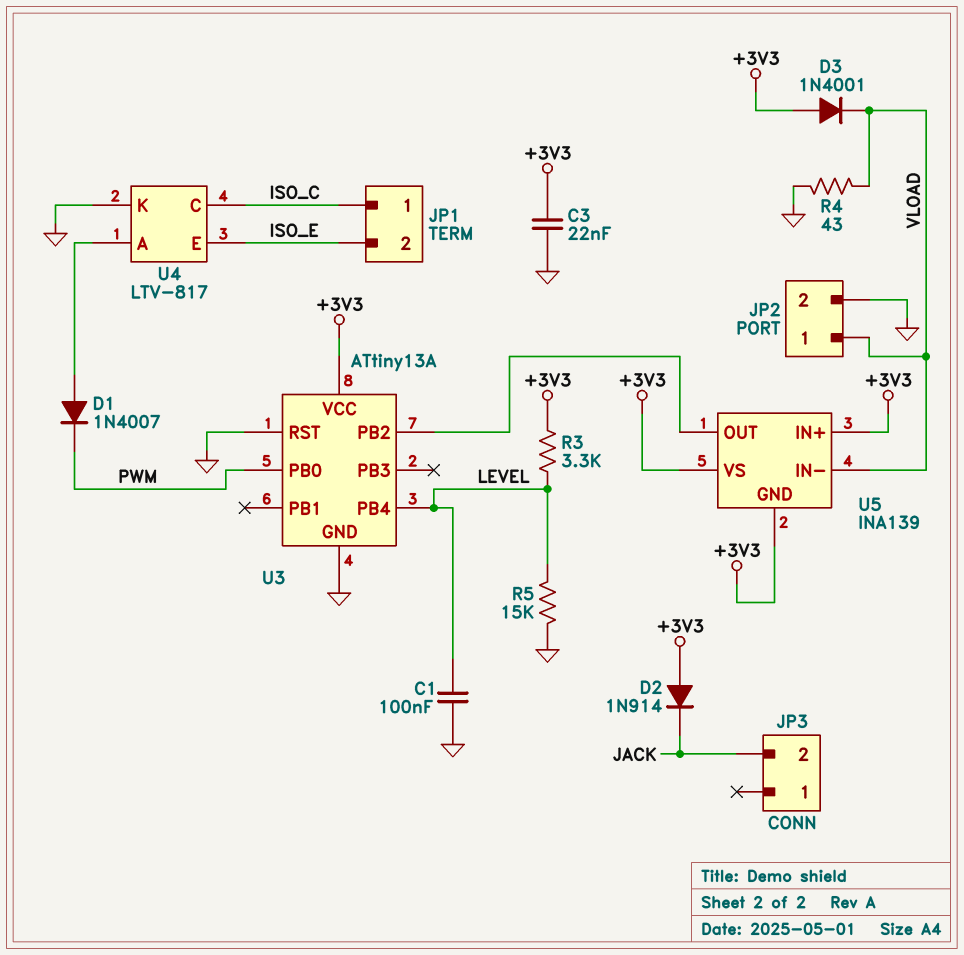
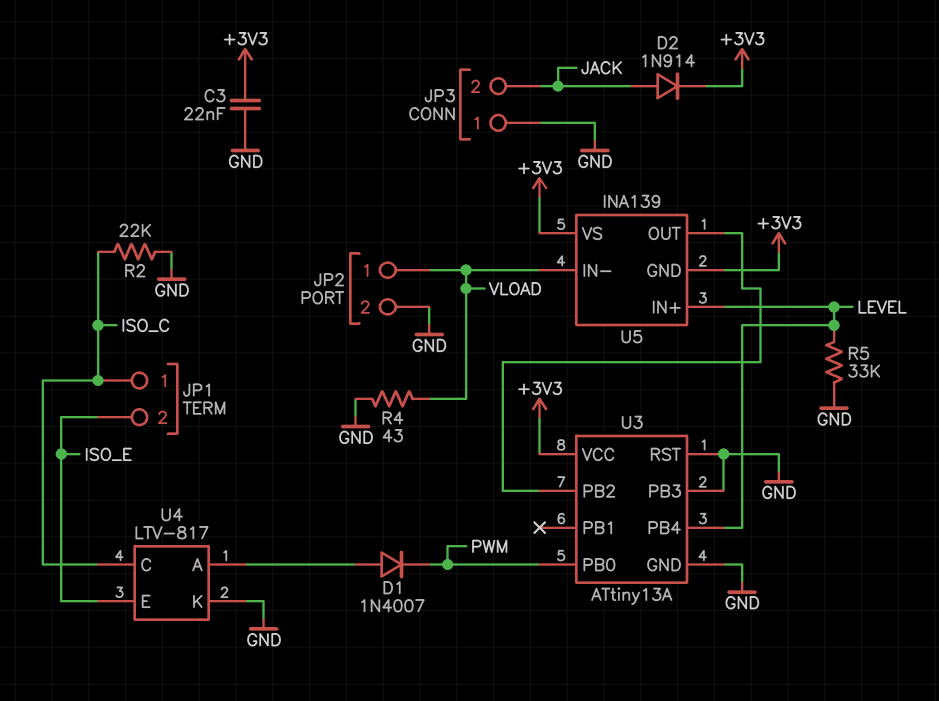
C1: 100nF (GND, LEVEL) -> none
D2: diode 1N914 (A +3V3, K JACK) -> diode 1N914 (A JACK, K +3V3)
D3: diode 1N4001 (A +3V3, K VLOAD) -> none
JP3 pin 1: none -> GND
R2: none -> 22k (GND, ISO_C)
R3: 3.3k (+3V3, LEVEL) -> none
R5: 15k (GND, LEVEL) -> 33k (GND, LEVEL)
U3 pin PB3: none -> GND
U5 pin IN+: +3V3 -> LEVEL

